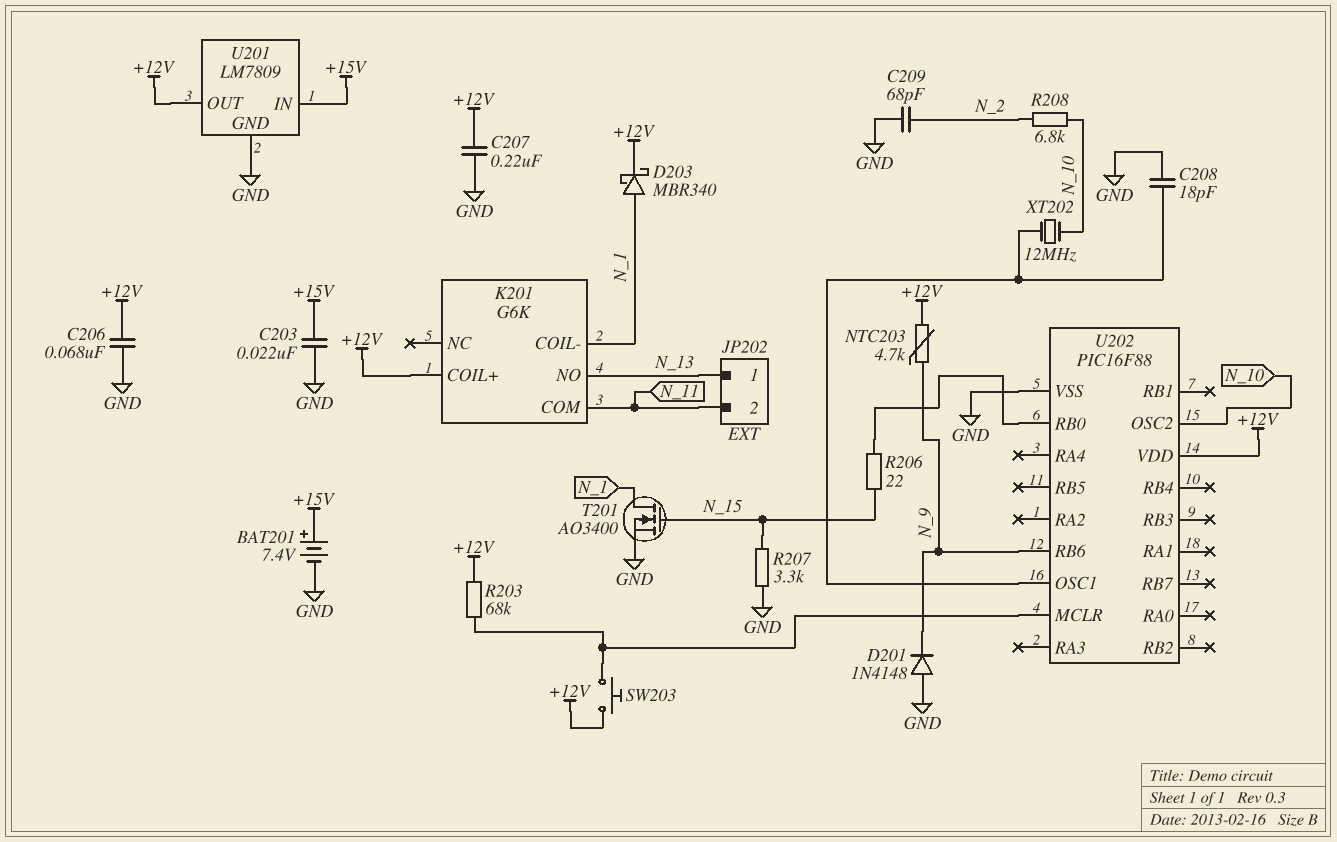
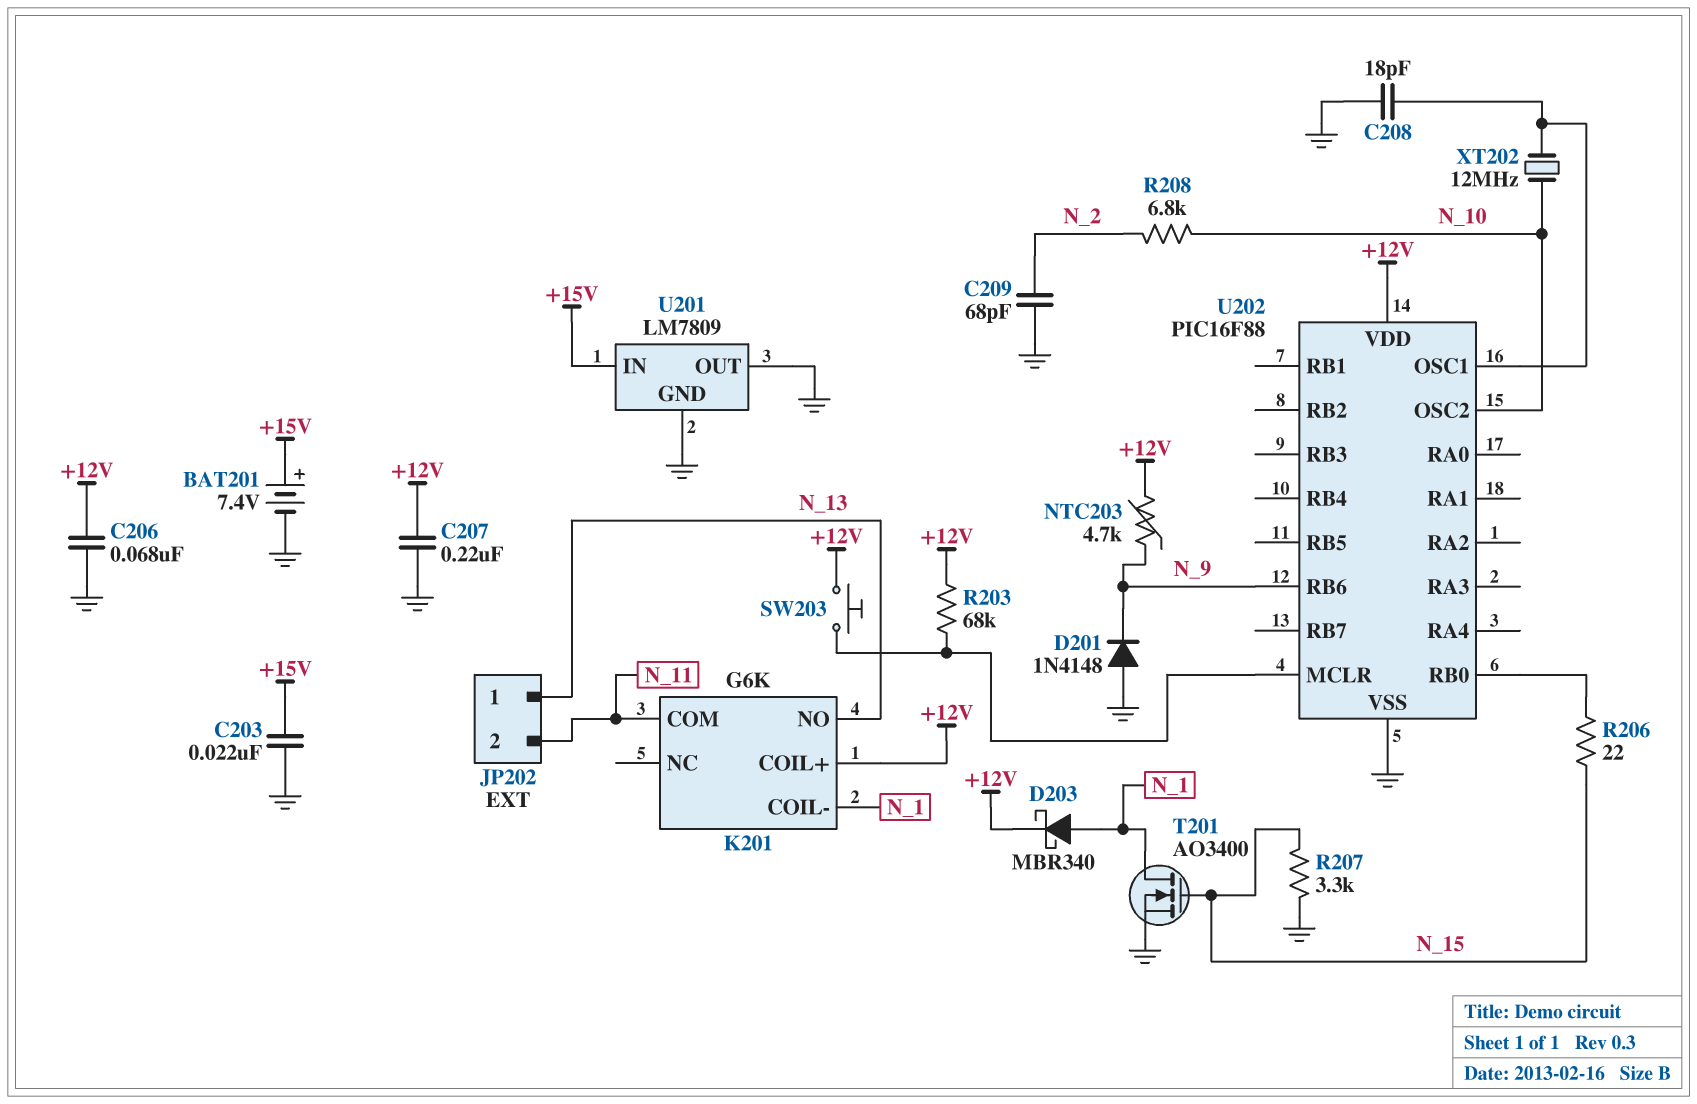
U201 pin OUT: +12V -> GND

